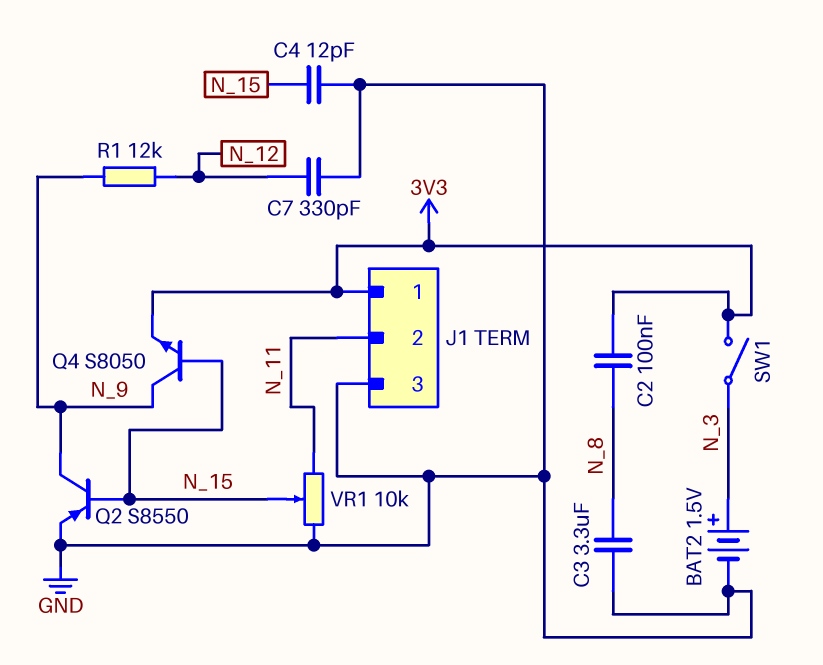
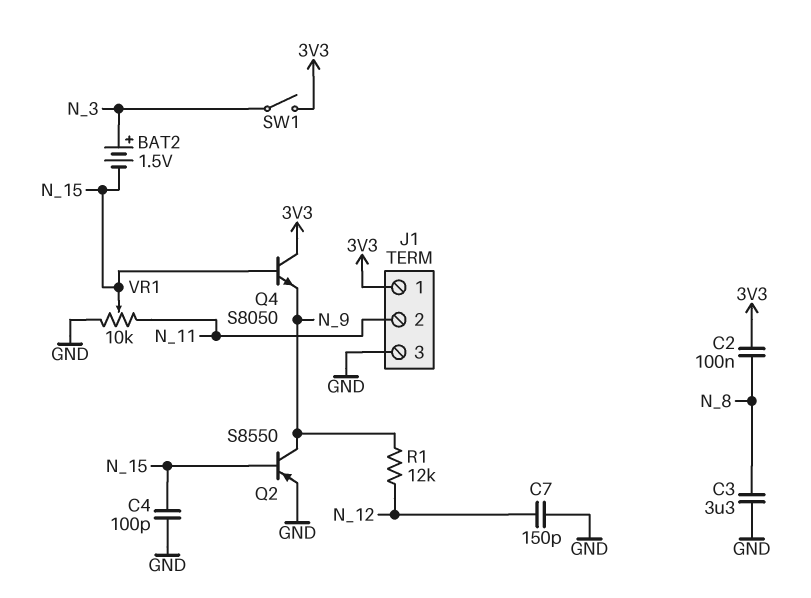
BAT2: 1.5V (plus N_3, minus GND) -> 1.5V (plus N_3, minus N_15)
C4: 12pF (GND, N_15) -> 100pF (GND, N_15)
C7: 330pF (GND, N_12) -> 150pF (GND, N_12)
Q4: NPN S8050 (B N_15, C N_9, E 3V3) -> NPN S8050 (B N_15, C 3V3, E N_9)

